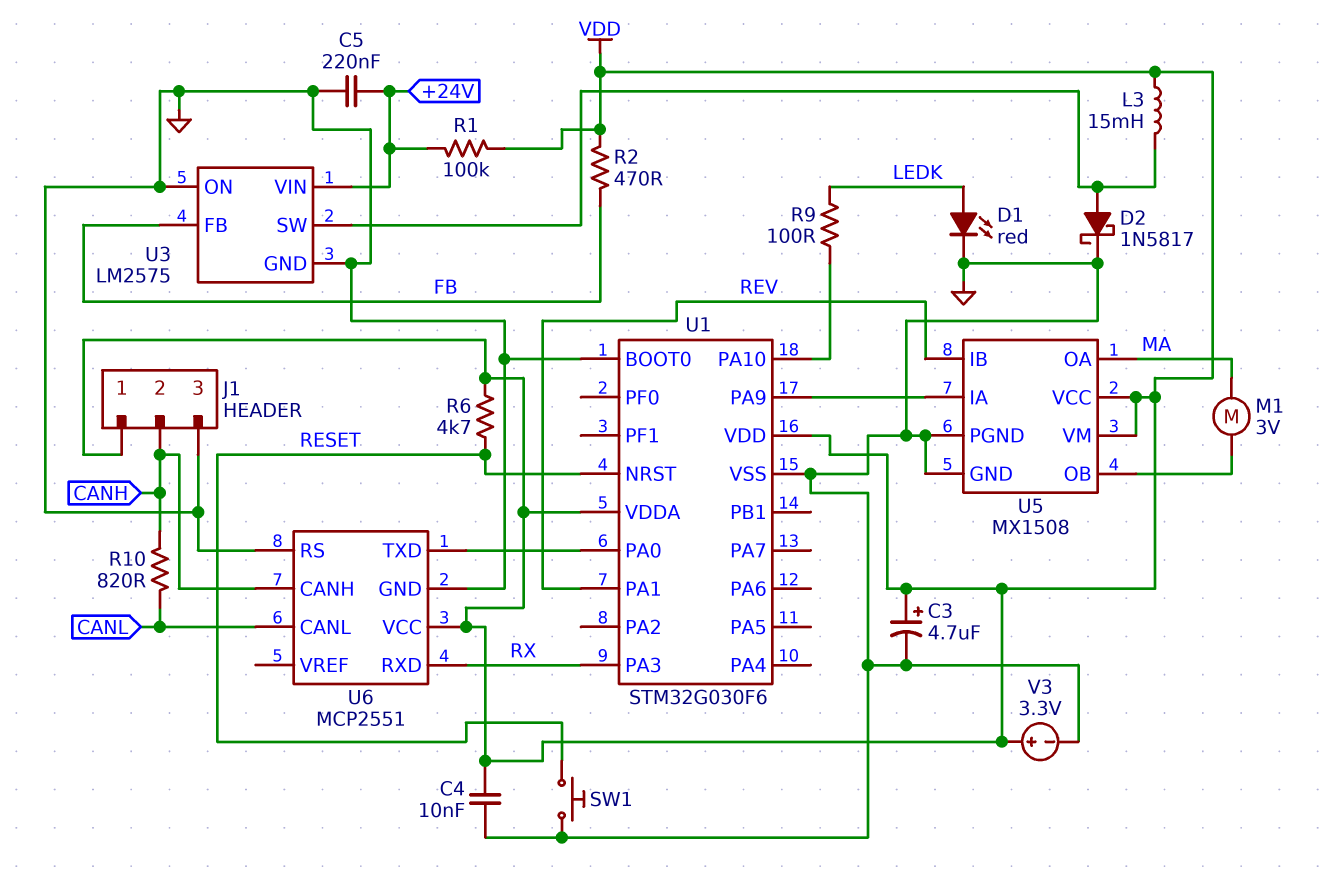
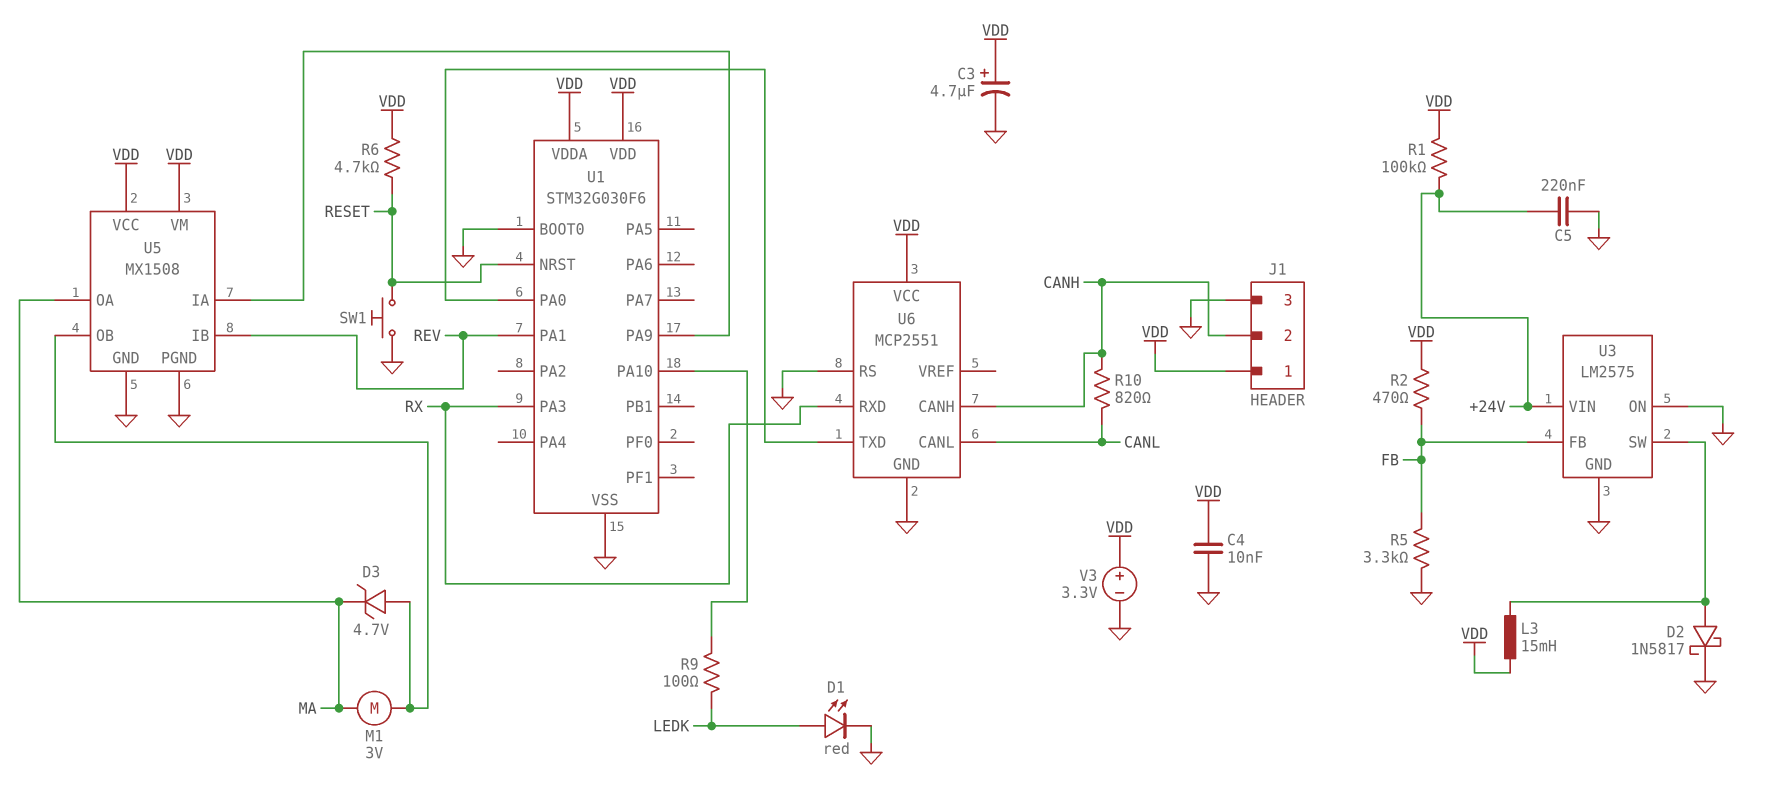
D3: none -> zener 4.7V (A U5/OB, K MA)
R5: none -> 3.3k (FB, GND)

